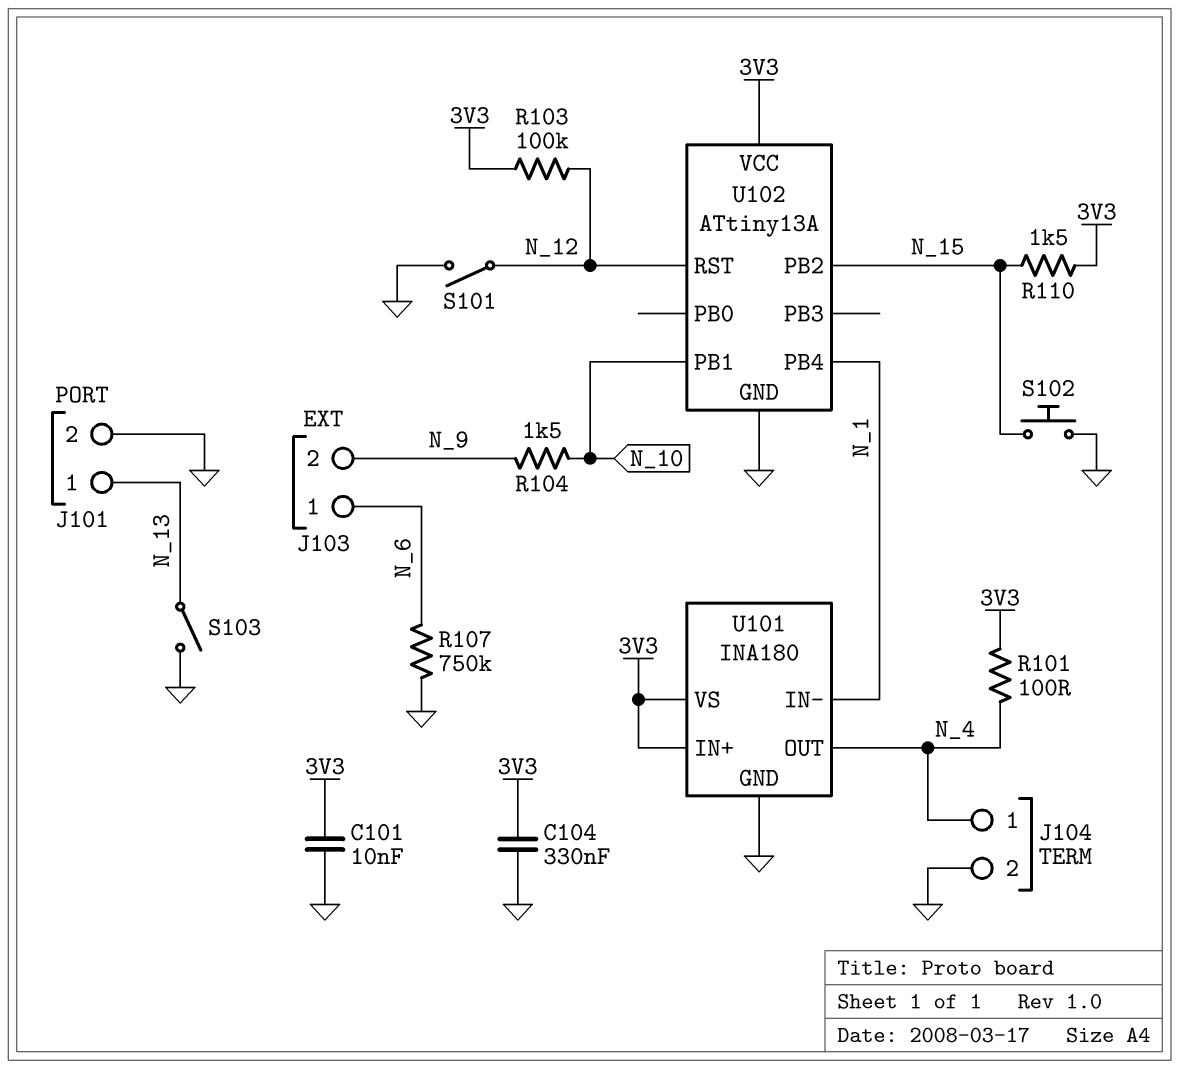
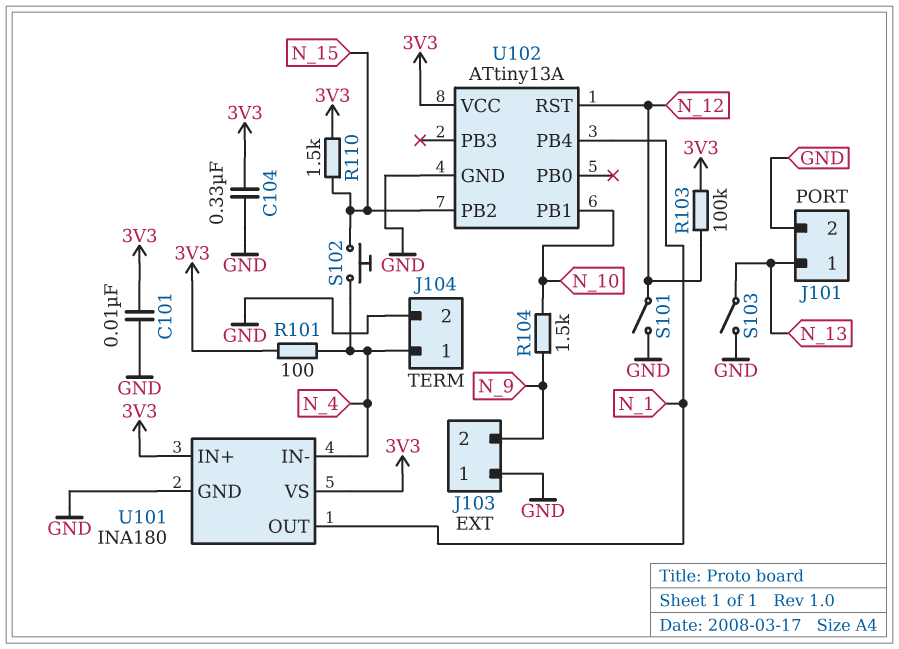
J103 pin 1: N_6 -> GND
R107: 750k (GND, N_6) -> none
S102: button (GND, N_15) -> button (N_4, N_15)
U101 pin IN-: N_1 -> N_4
U101 pin OUT: N_4 -> N_1

